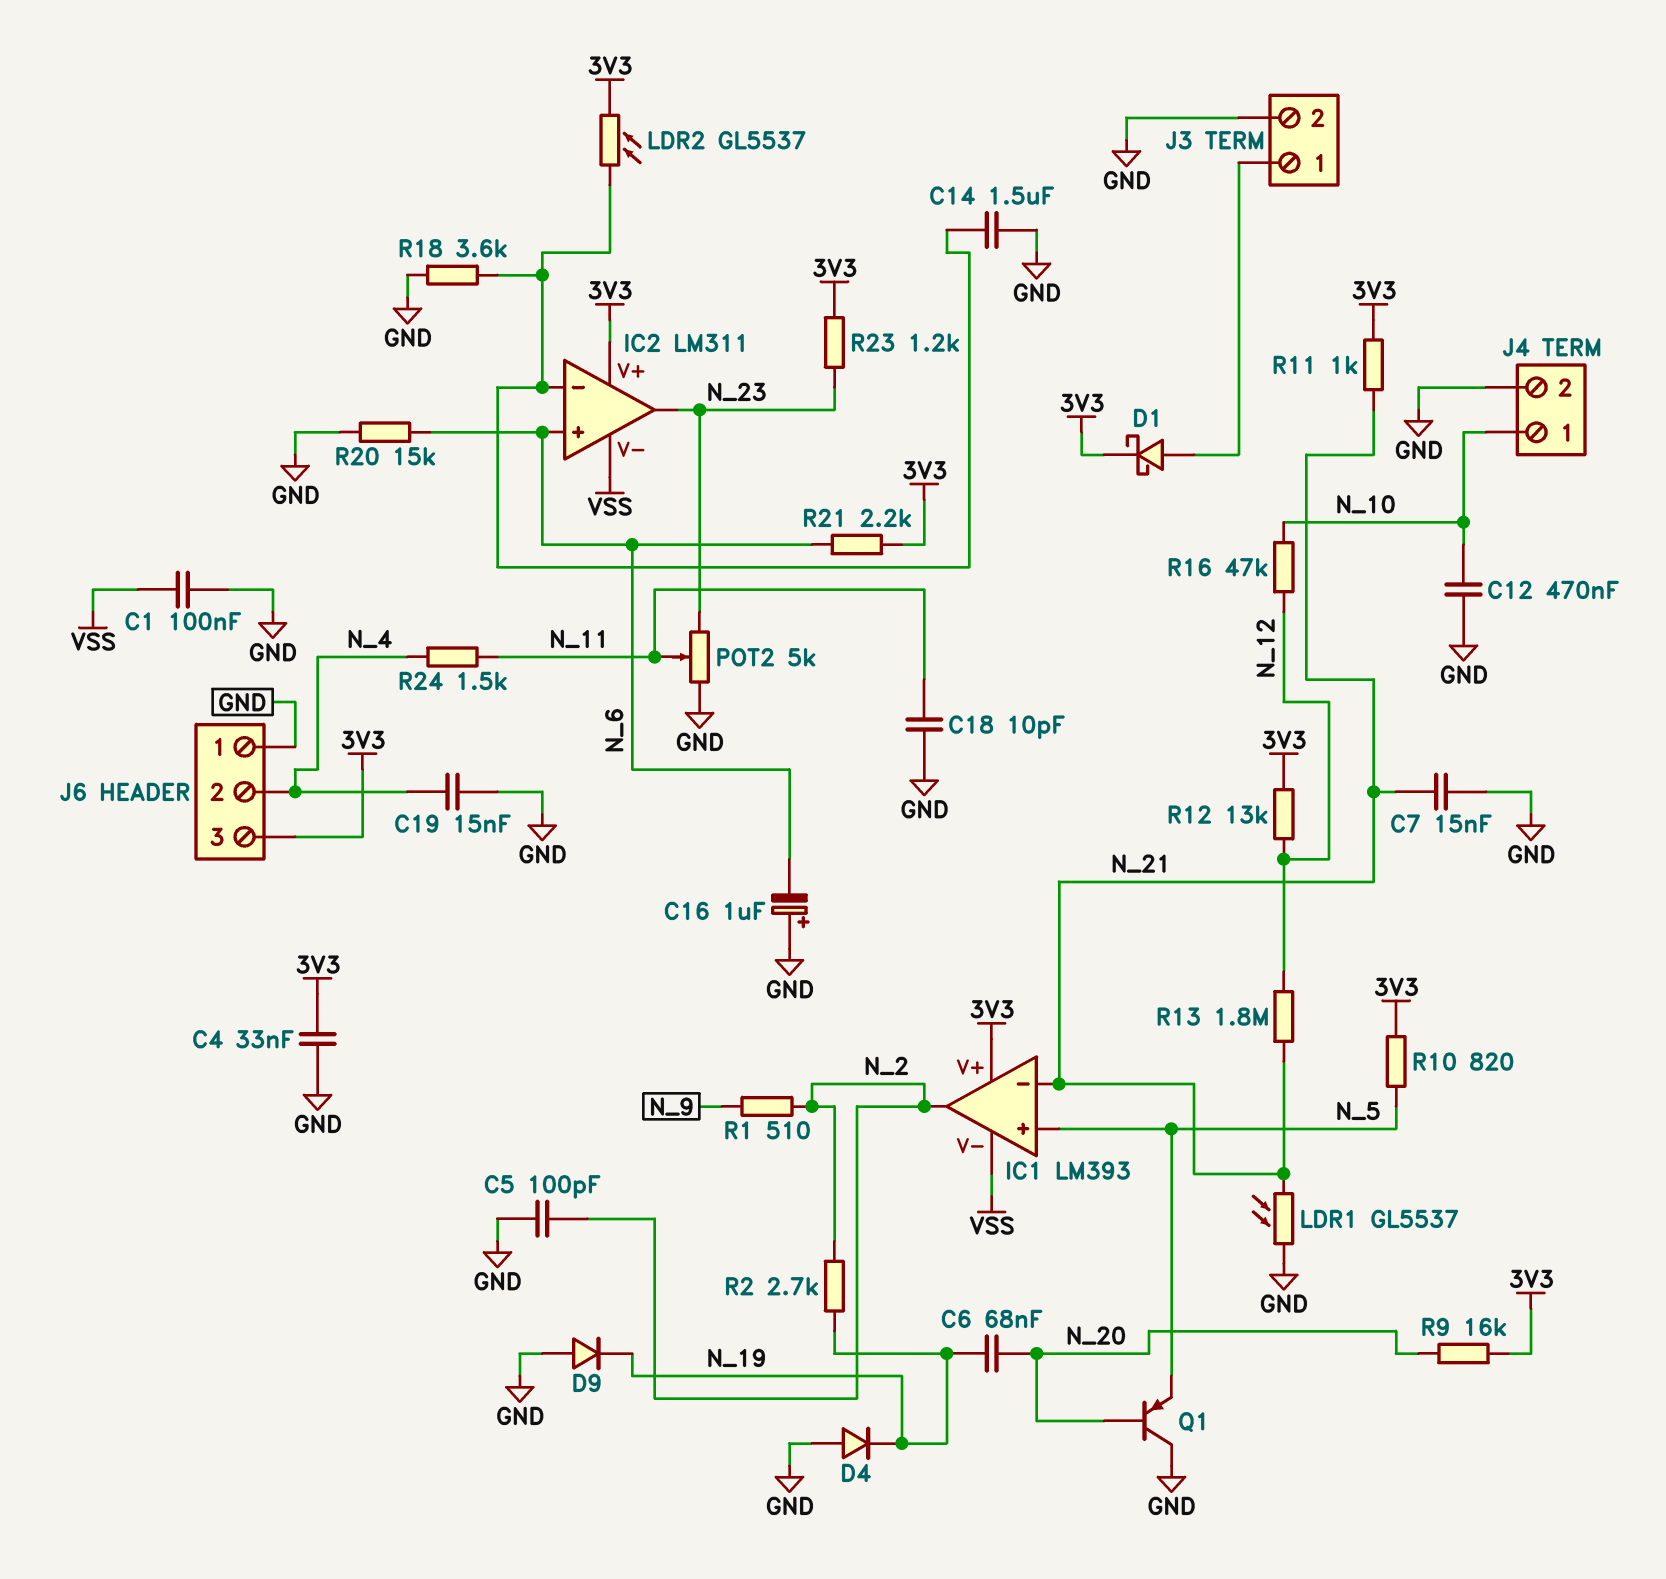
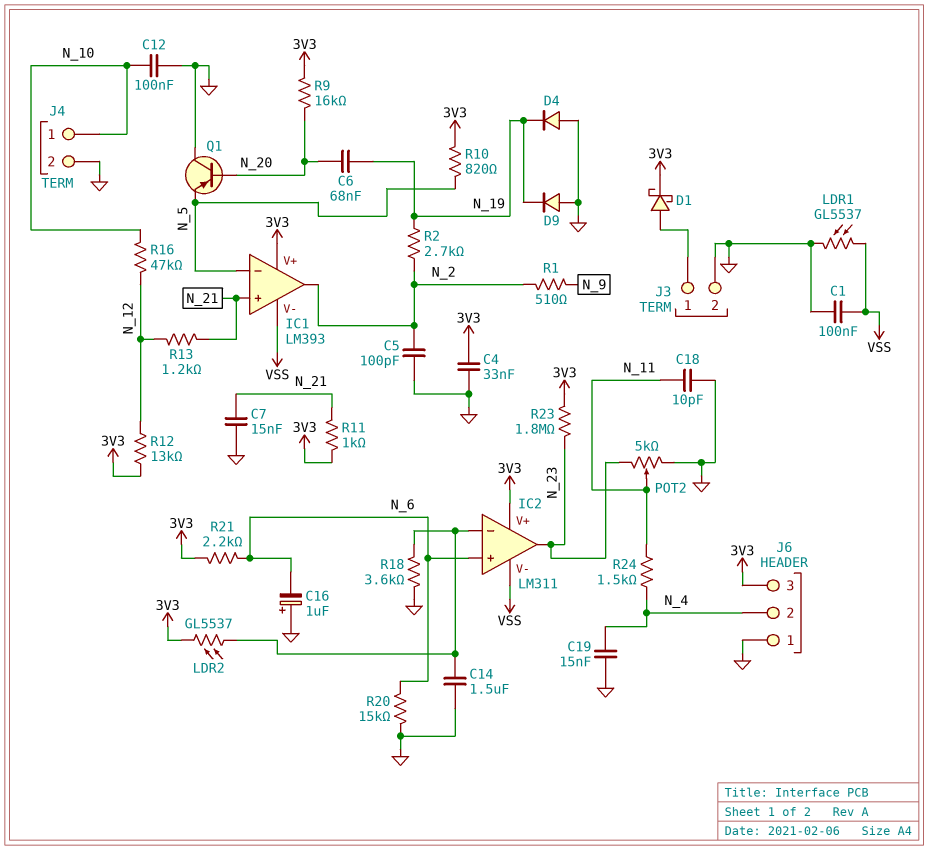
C12: 470nF (GND, N_10) -> 100nF (GND, N_10)
IC1 pin in+: N_5 -> N_21
IC1 pin in-: N_21 -> N_5
LDR1: GL5537 (GND, N_21) -> GL5537 (GND, VSS)
R13: 1.8M (N_12, N_21) -> 1.2k (N_12, N_21)
R23: 1.2k (3V3, N_23) -> 1.8M (3V3, N_23)

